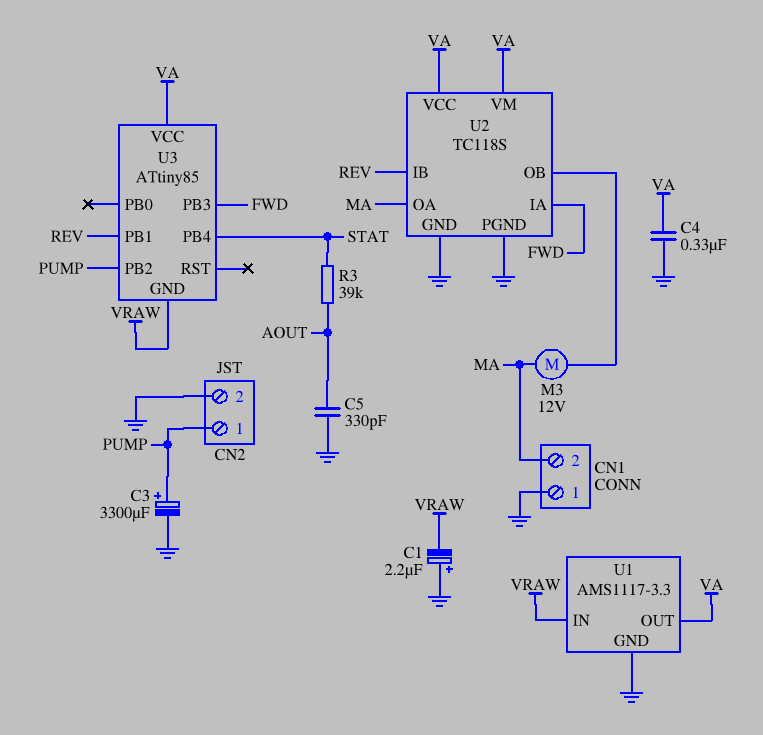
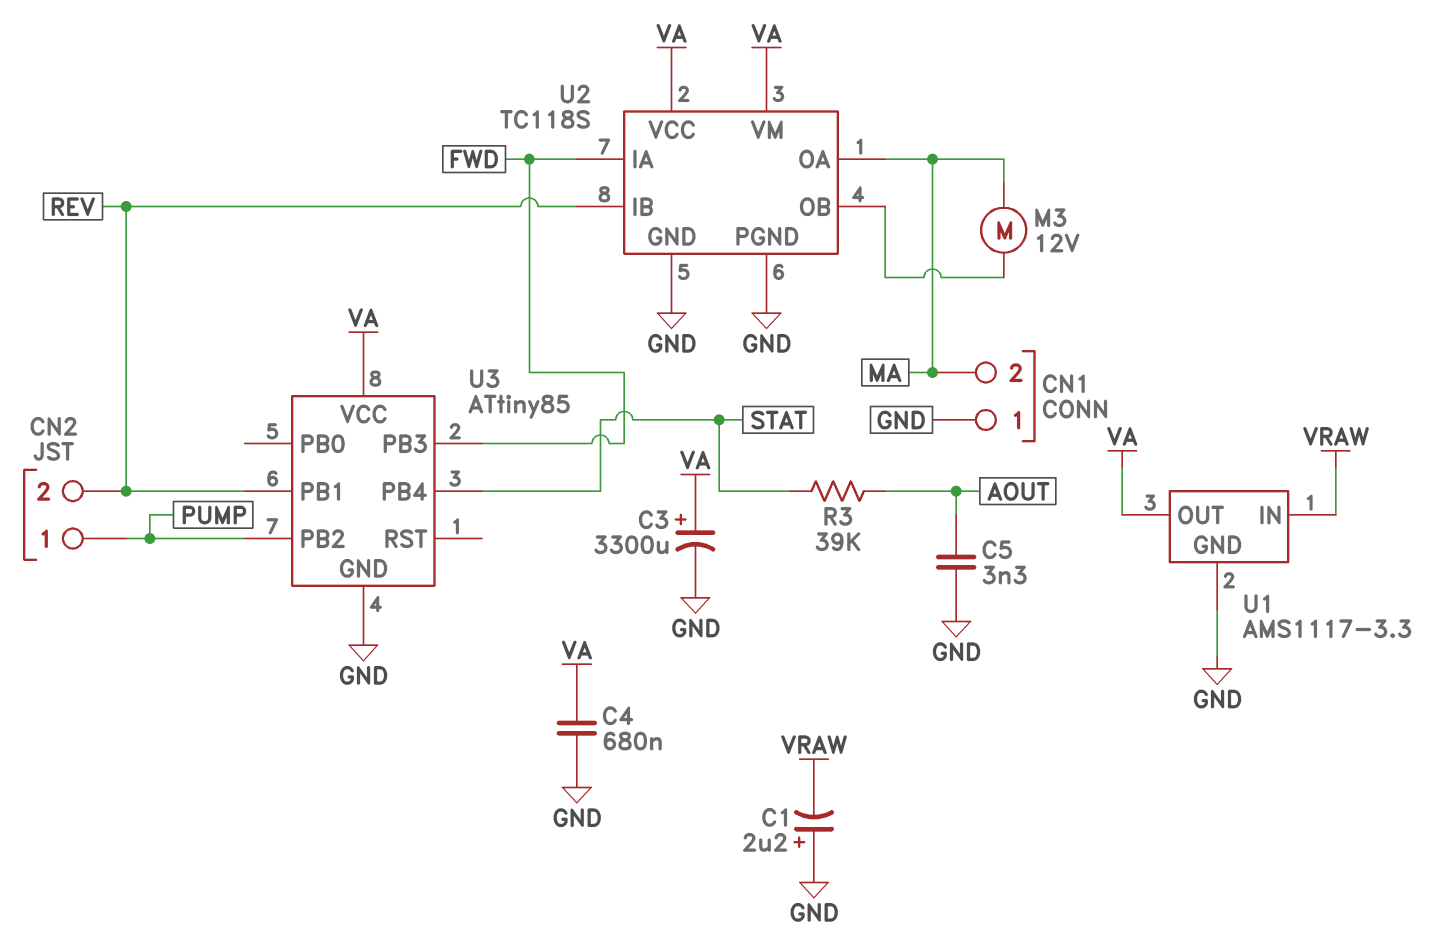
C3: 3300uF (plus PUMP, minus GND) -> 3300uF (plus VA, minus GND)
C4: 330nF (GND, VA) -> 680nF (GND, VA)
C5: 330pF (AOUT, GND) -> 3.3nF (AOUT, GND)
CN2 pin 2: GND -> REV
U3 pin GND: VRAW -> GND

